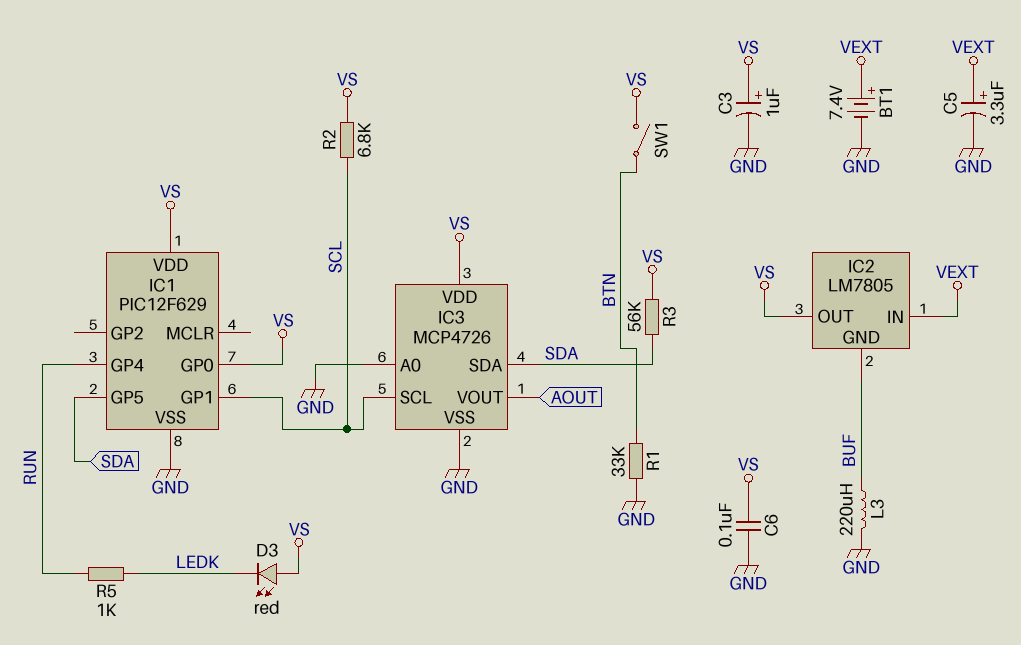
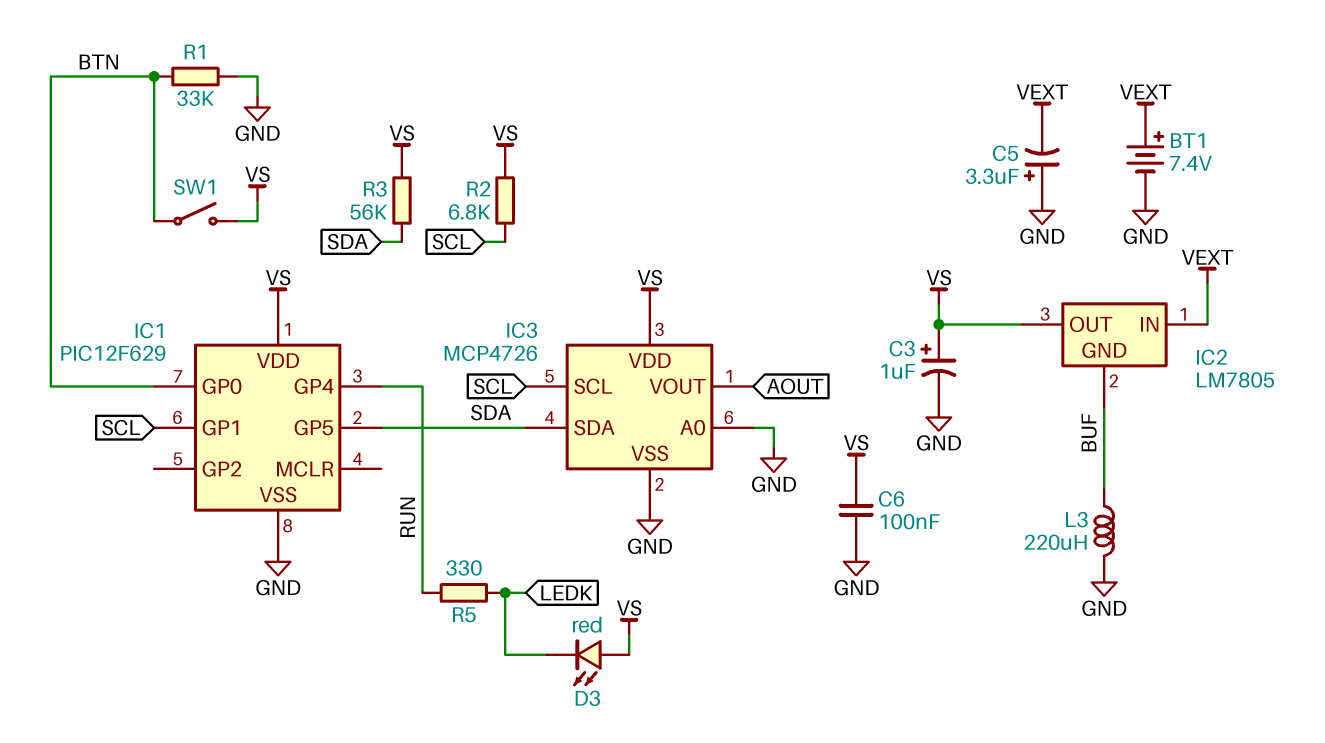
C5: 3.3uF (plus VEXT, minus GND) -> 3.3uF (plus GND, minus VEXT)
IC1 pin GP0: VS -> BTN
R5: 1k (LEDK, RUN) -> 330 (LEDK, RUN)

